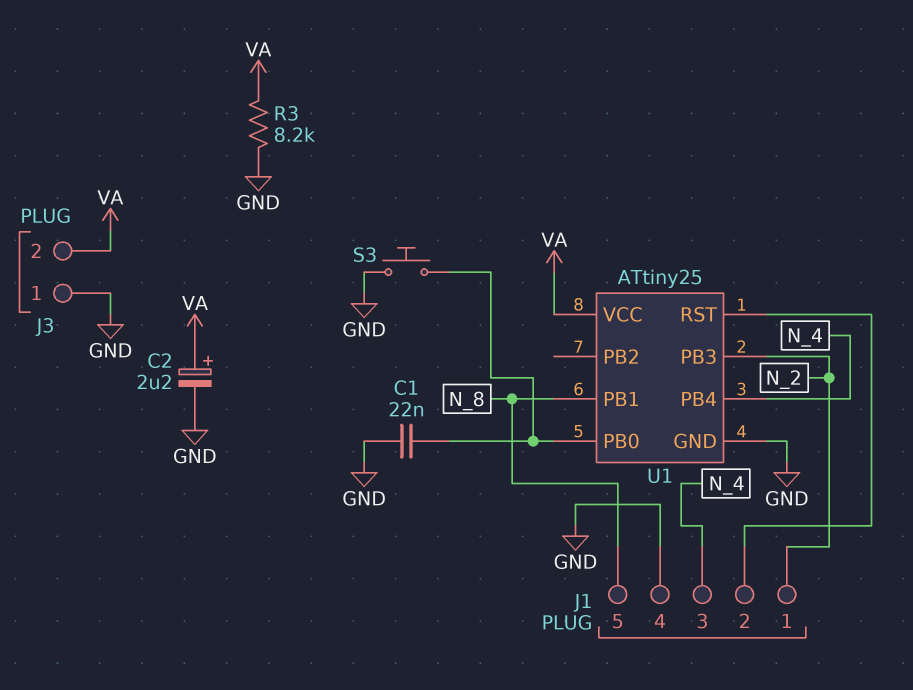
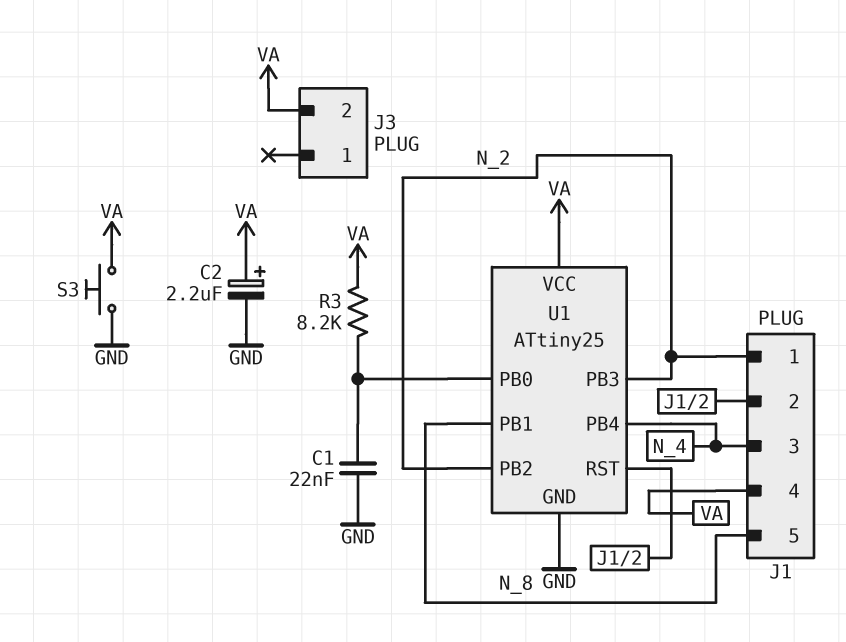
J1 pin 4: GND -> VA
J3 pin 1: GND -> none
R3: 8.2k (GND, VA) -> 8.2k (U1/PB0, VA)
S3: button (GND, U1/PB0) -> button (GND, VA)
U1 pin PB2: none -> N_2

